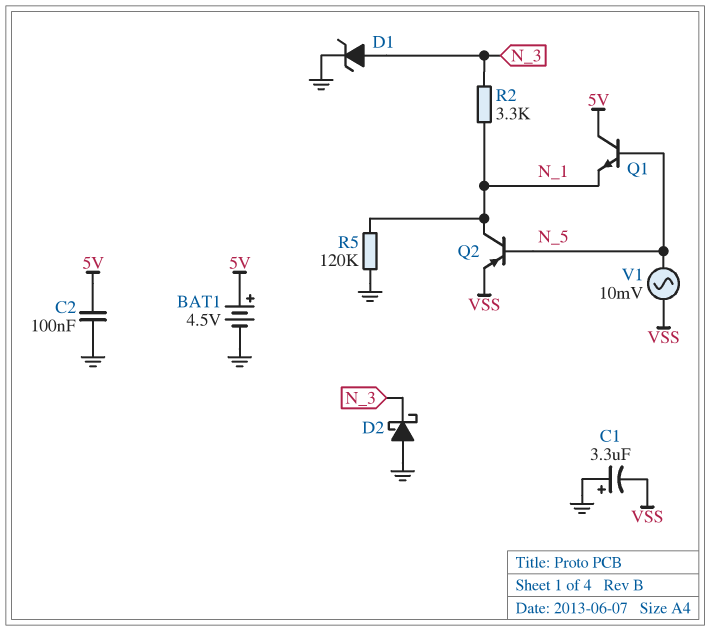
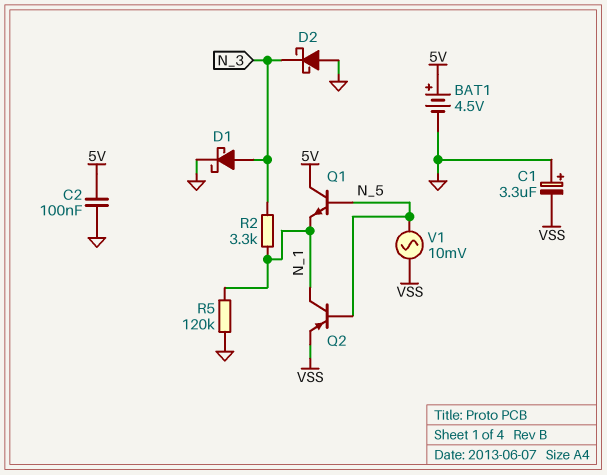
D1: zener (A N_3, K GND) -> schottky (A N_3, K GND)

